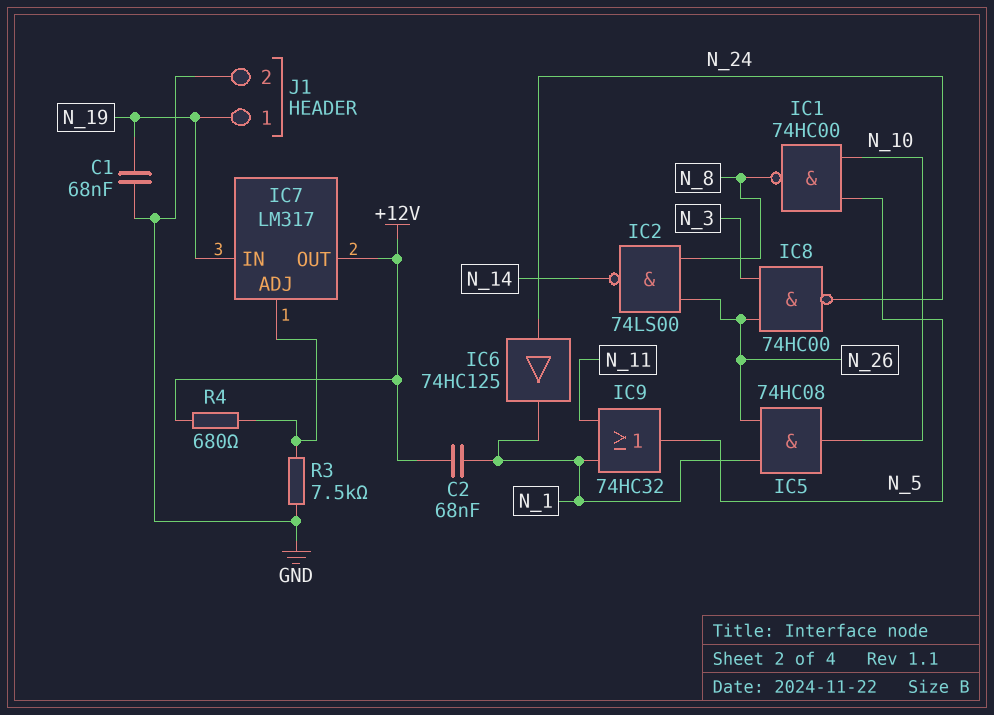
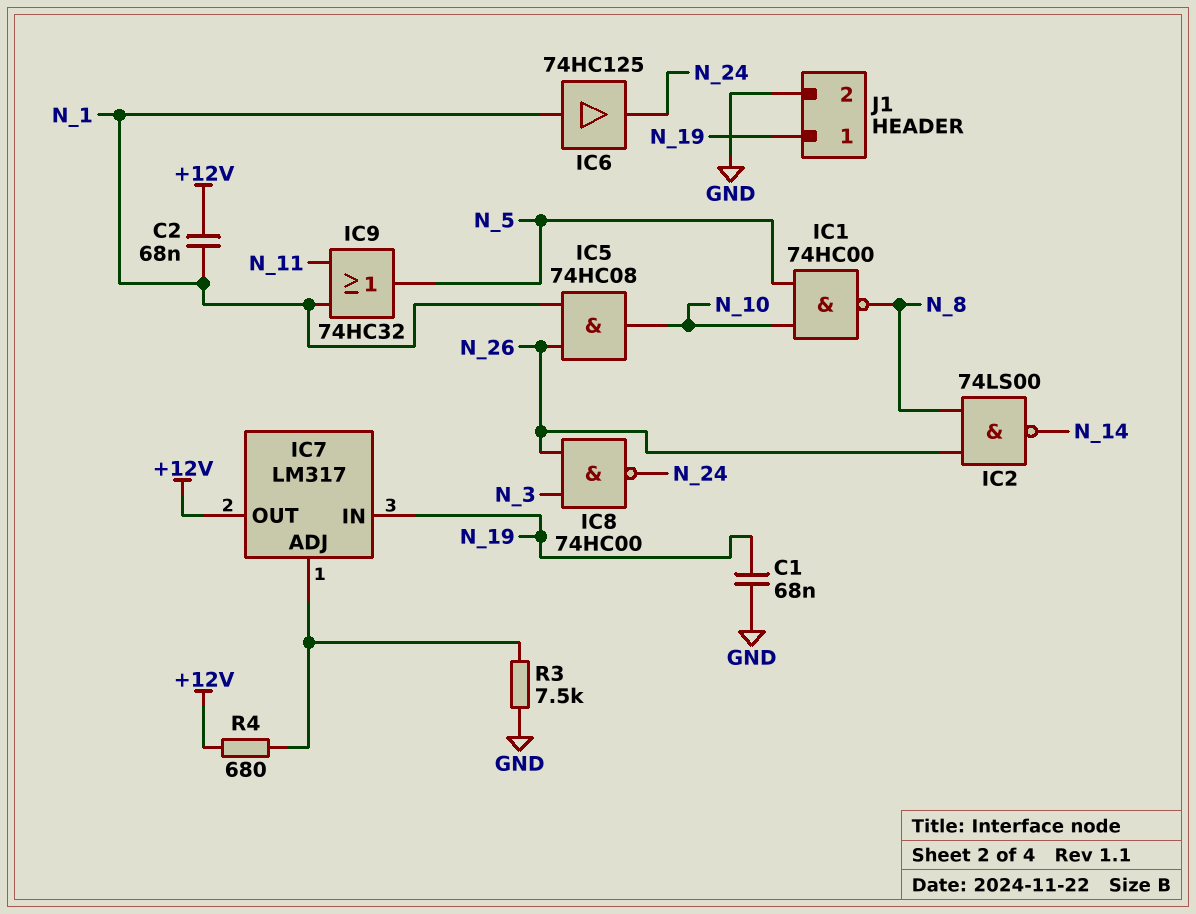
IC6: buffer 74HC125 (in N_24, out N_1) -> buffer 74HC125 (in N_1, out N_24)

